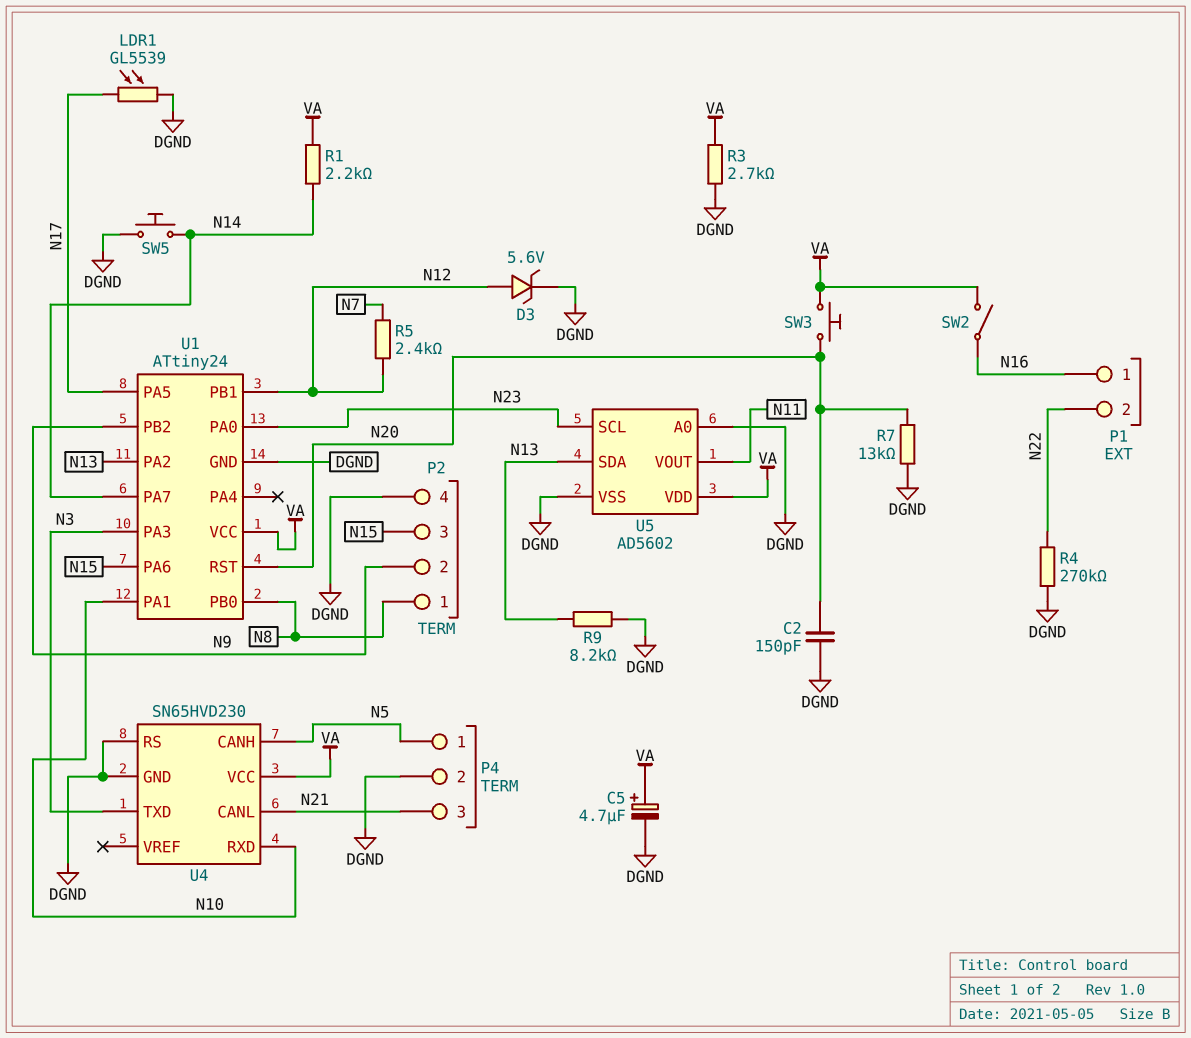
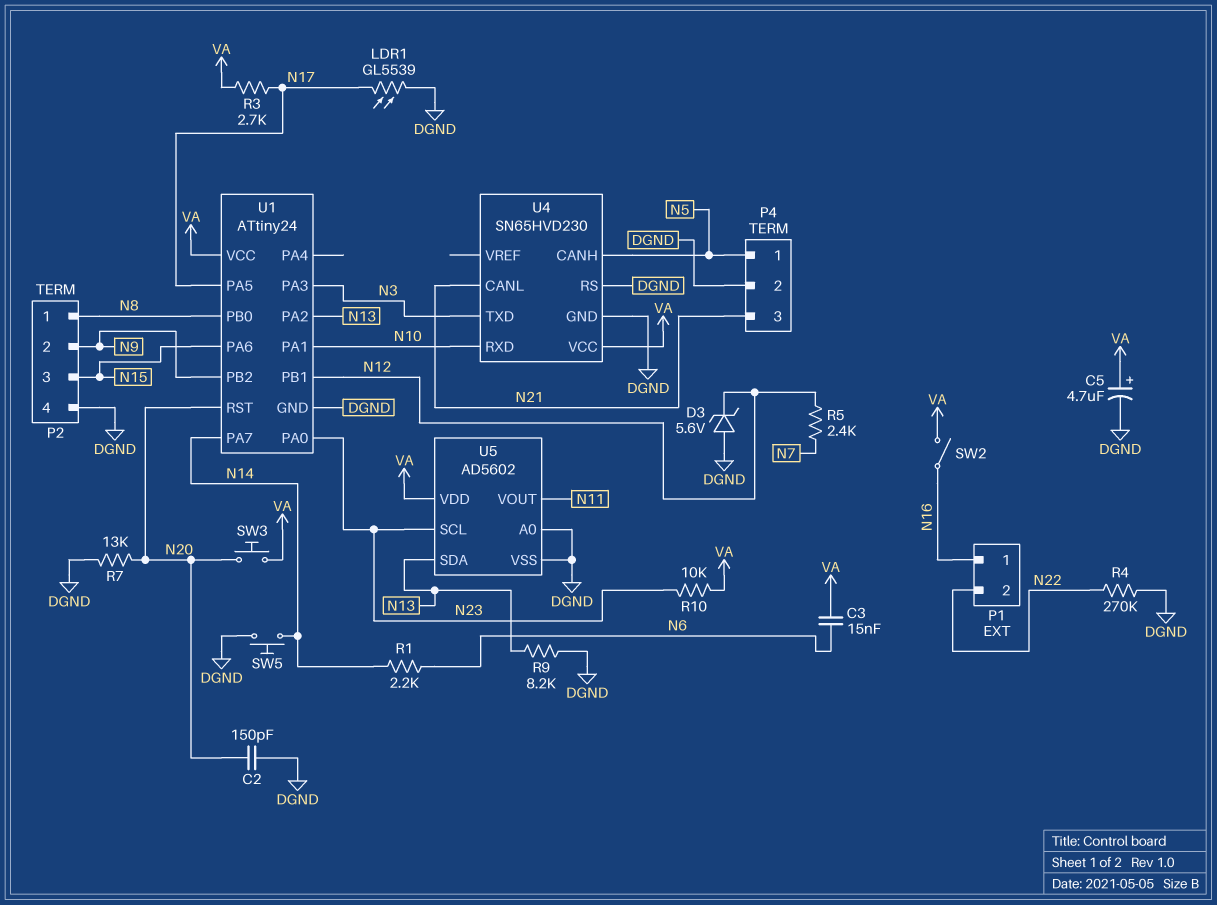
C3: none -> 15nF (N6, VA)
D3: zener 5.6V (A N12, K DGND) -> zener 5.6V (A DGND, K N12)
R1: 2.2k (N14, VA) -> 2.2k (N6, N14)
R3: 2.7k (DGND, VA) -> 2.7k (N17, VA)
R10: none -> 10k (N23, VA)

